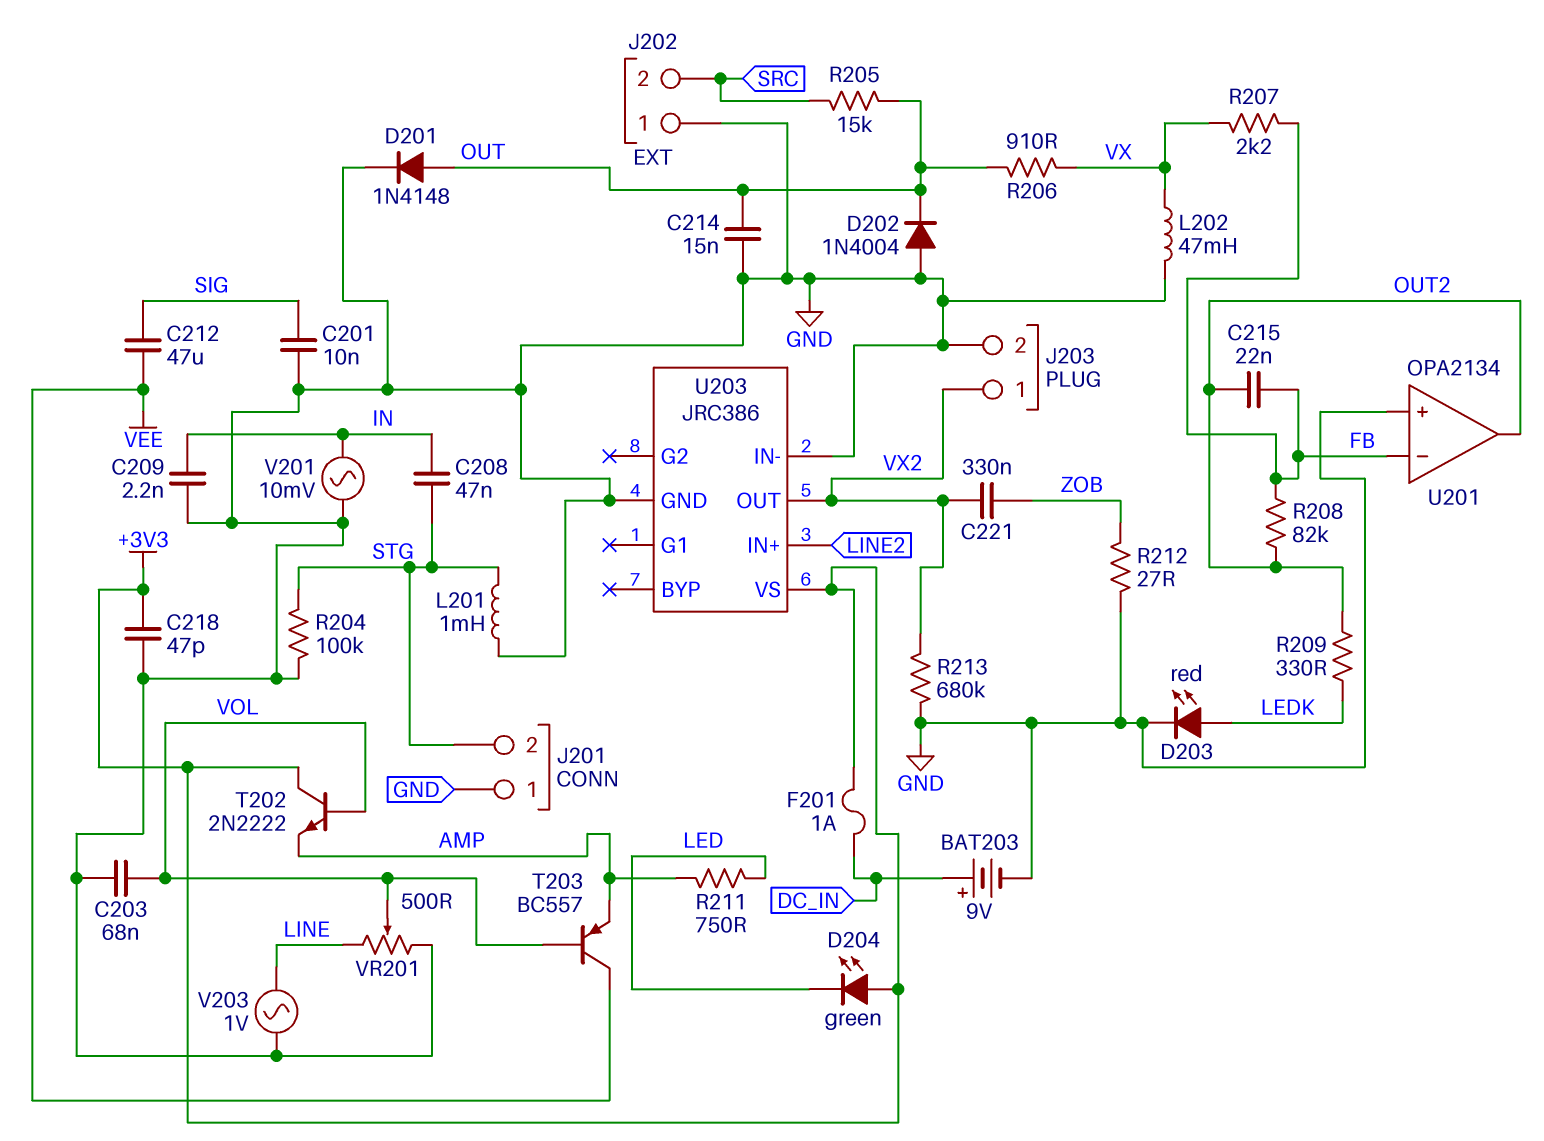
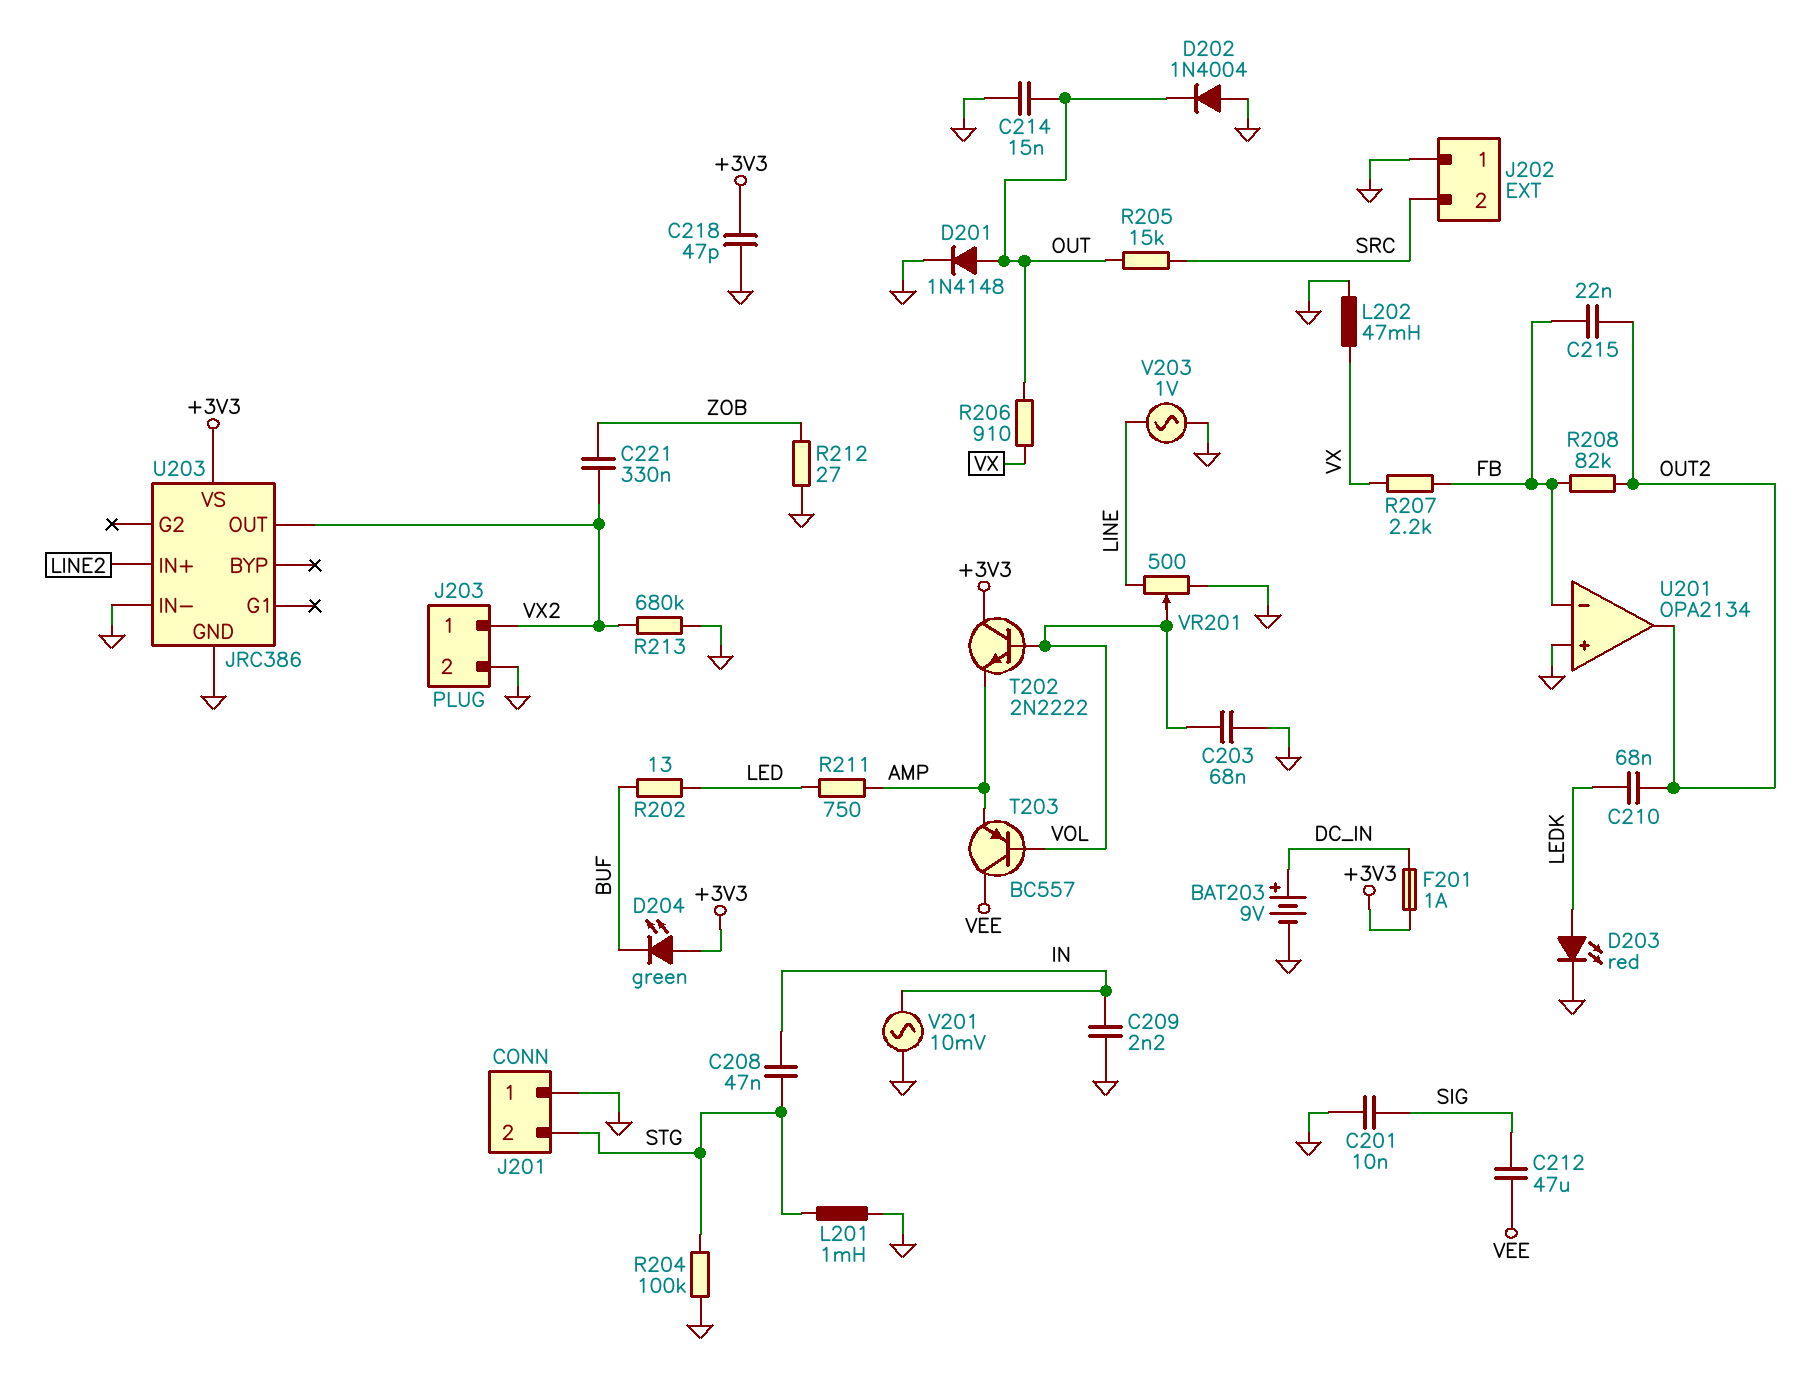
C210: none -> 68nF (LEDK, OUT2)
D204: LED green (A +3V3, K LED) -> LED green (A +3V3, K BUF)
R202: none -> 13 (BUF, LED)
R209: 330 (LEDK, OUT2) -> none

